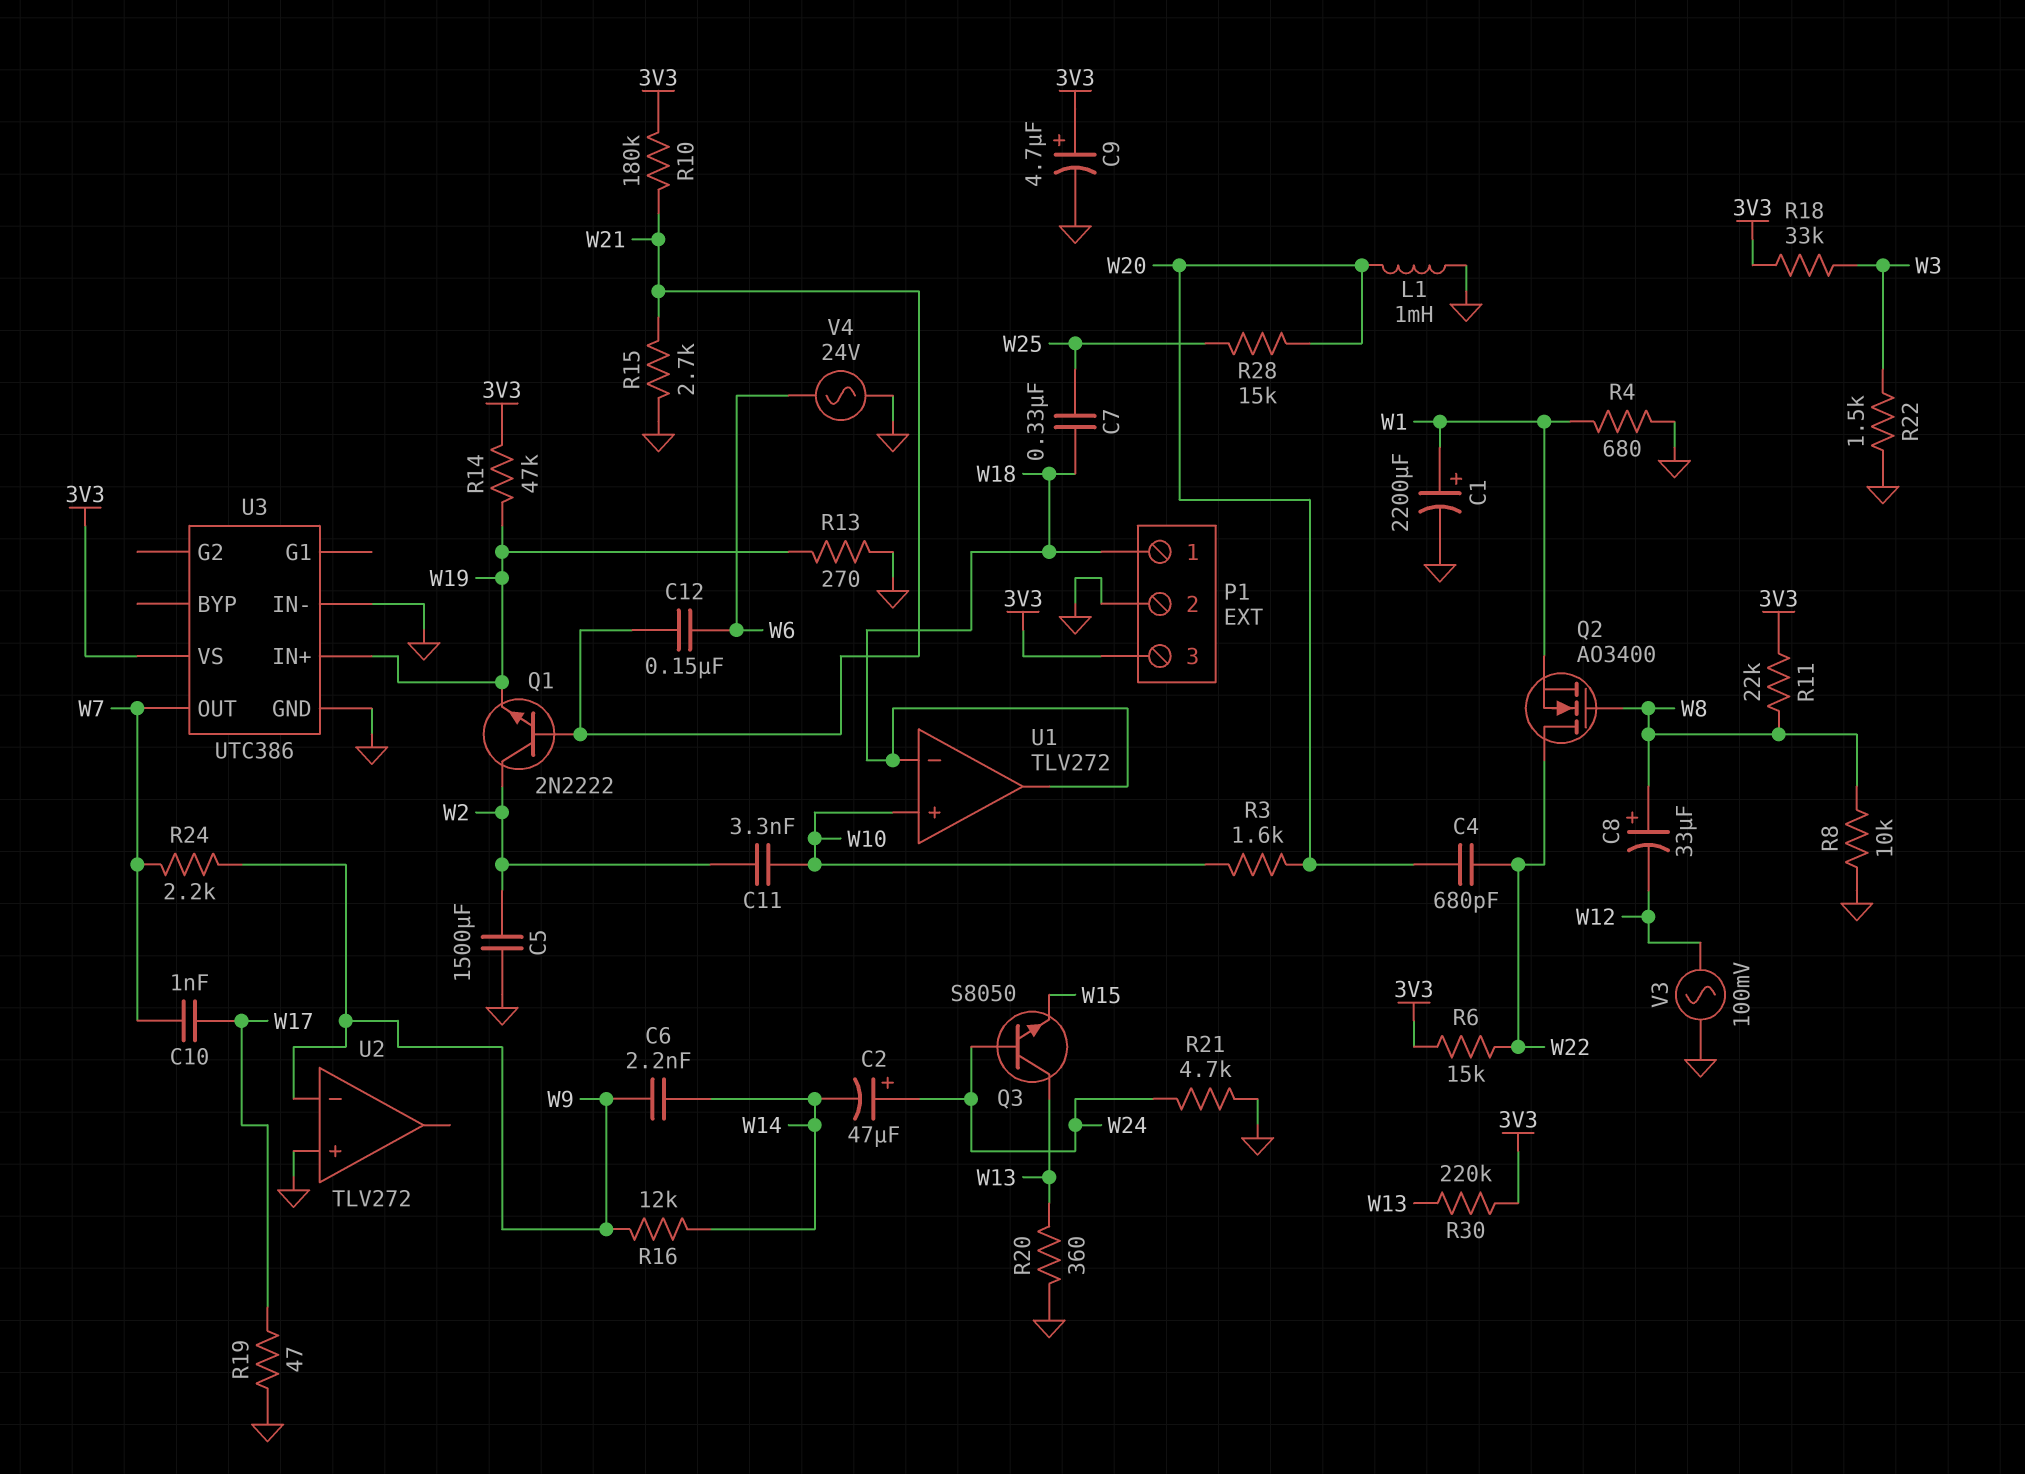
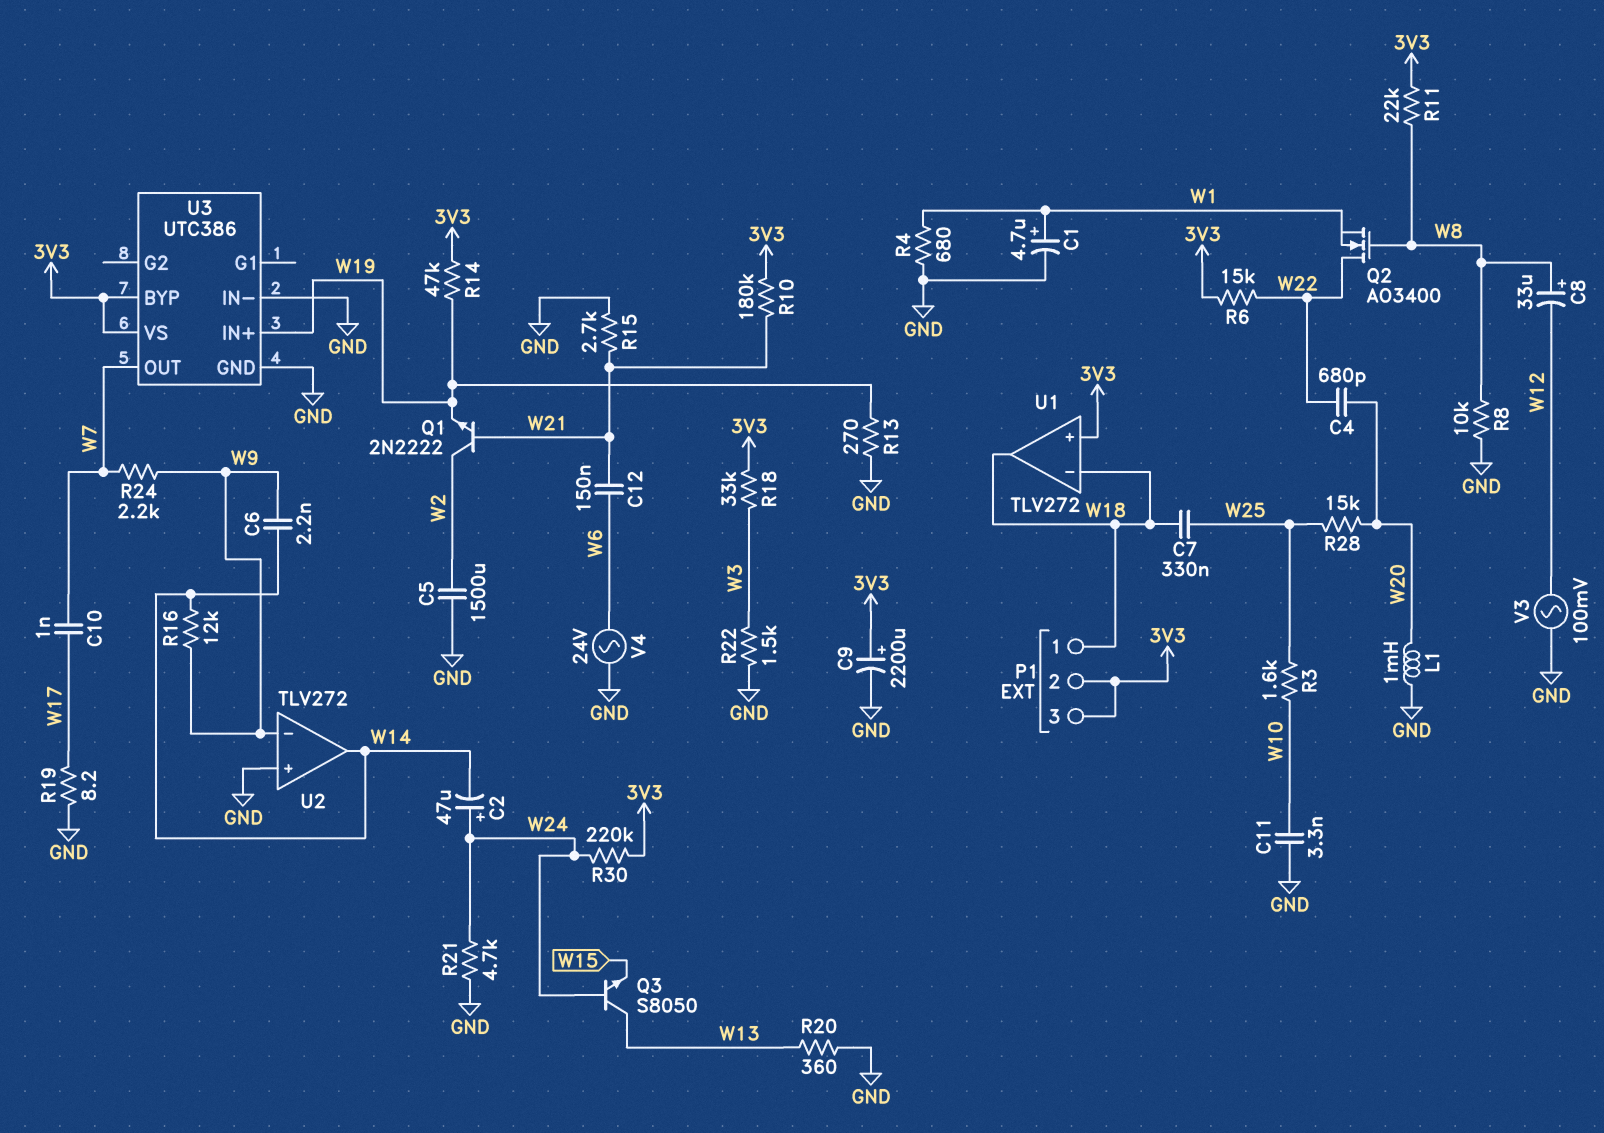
C1: 2200uF (plus W1, minus GND) -> 4.7uF (plus W1, minus GND)
C9: 4.7uF (plus 3V3, minus GND) -> 2200uF (plus 3V3, minus GND)
C11: 3.3nF (W2, W10) -> 3.3nF (GND, W10)
P1 pin 2: GND -> 3V3
R3: 1.6k (W10, W20) -> 1.6k (W10, W25)
R19: 47 (GND, W17) -> 8.2 (GND, W17)
R30: 220k (3V3, W13) -> 220k (3V3, W24)
U1 pin in+: W10 -> 3V3
U2 pin out: none -> W14
U3 pin BYP: none -> 3V3

